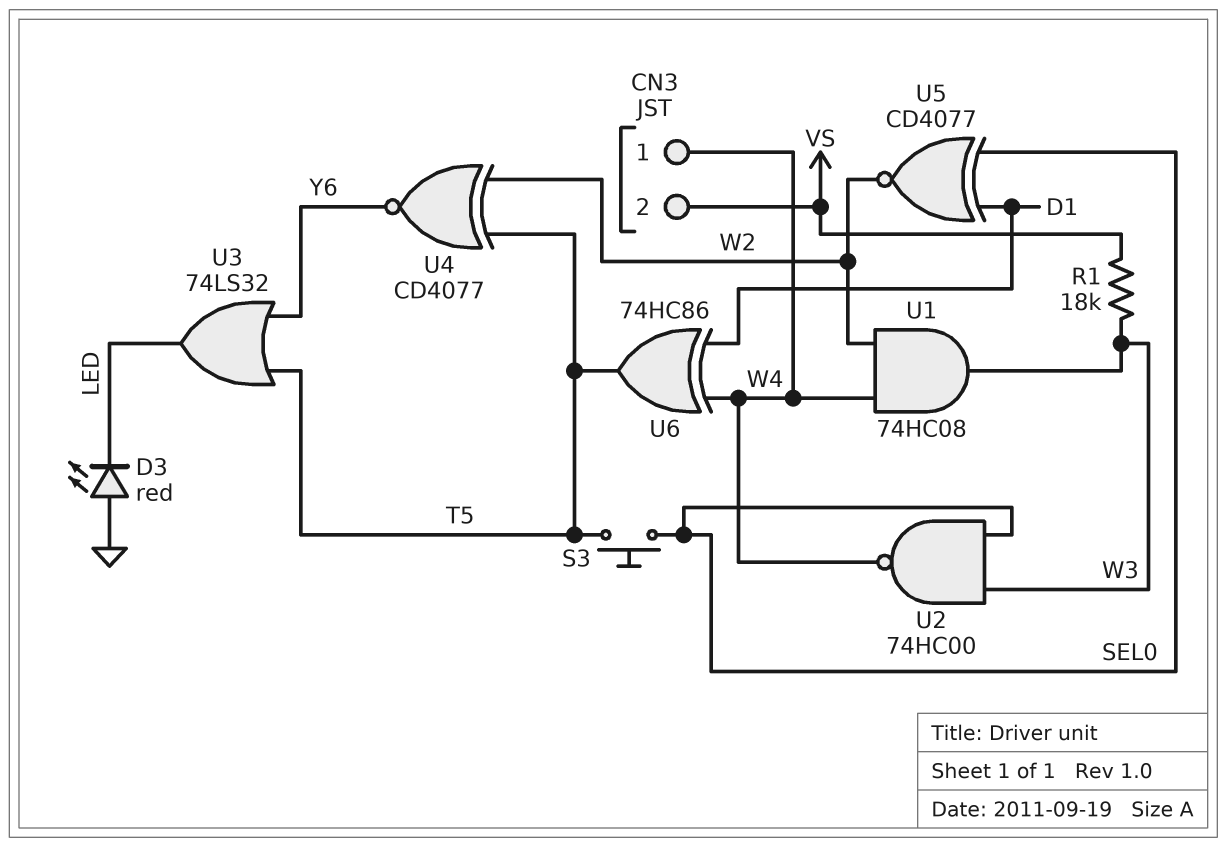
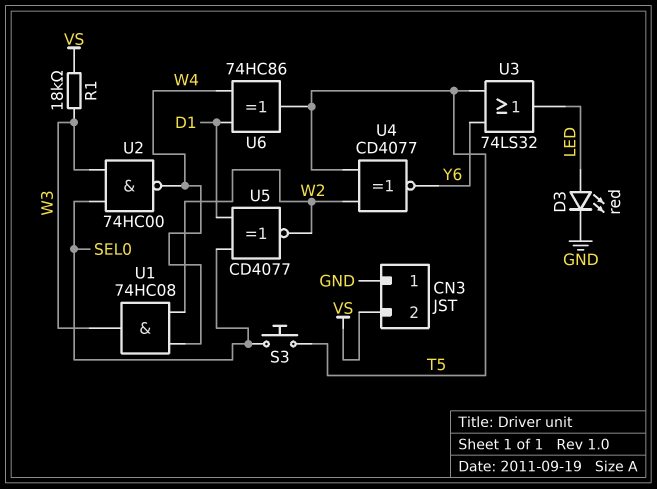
CN3 pin 1: W4 -> GND
D3: LED red (A GND, K LED) -> LED red (A LED, K GND)

